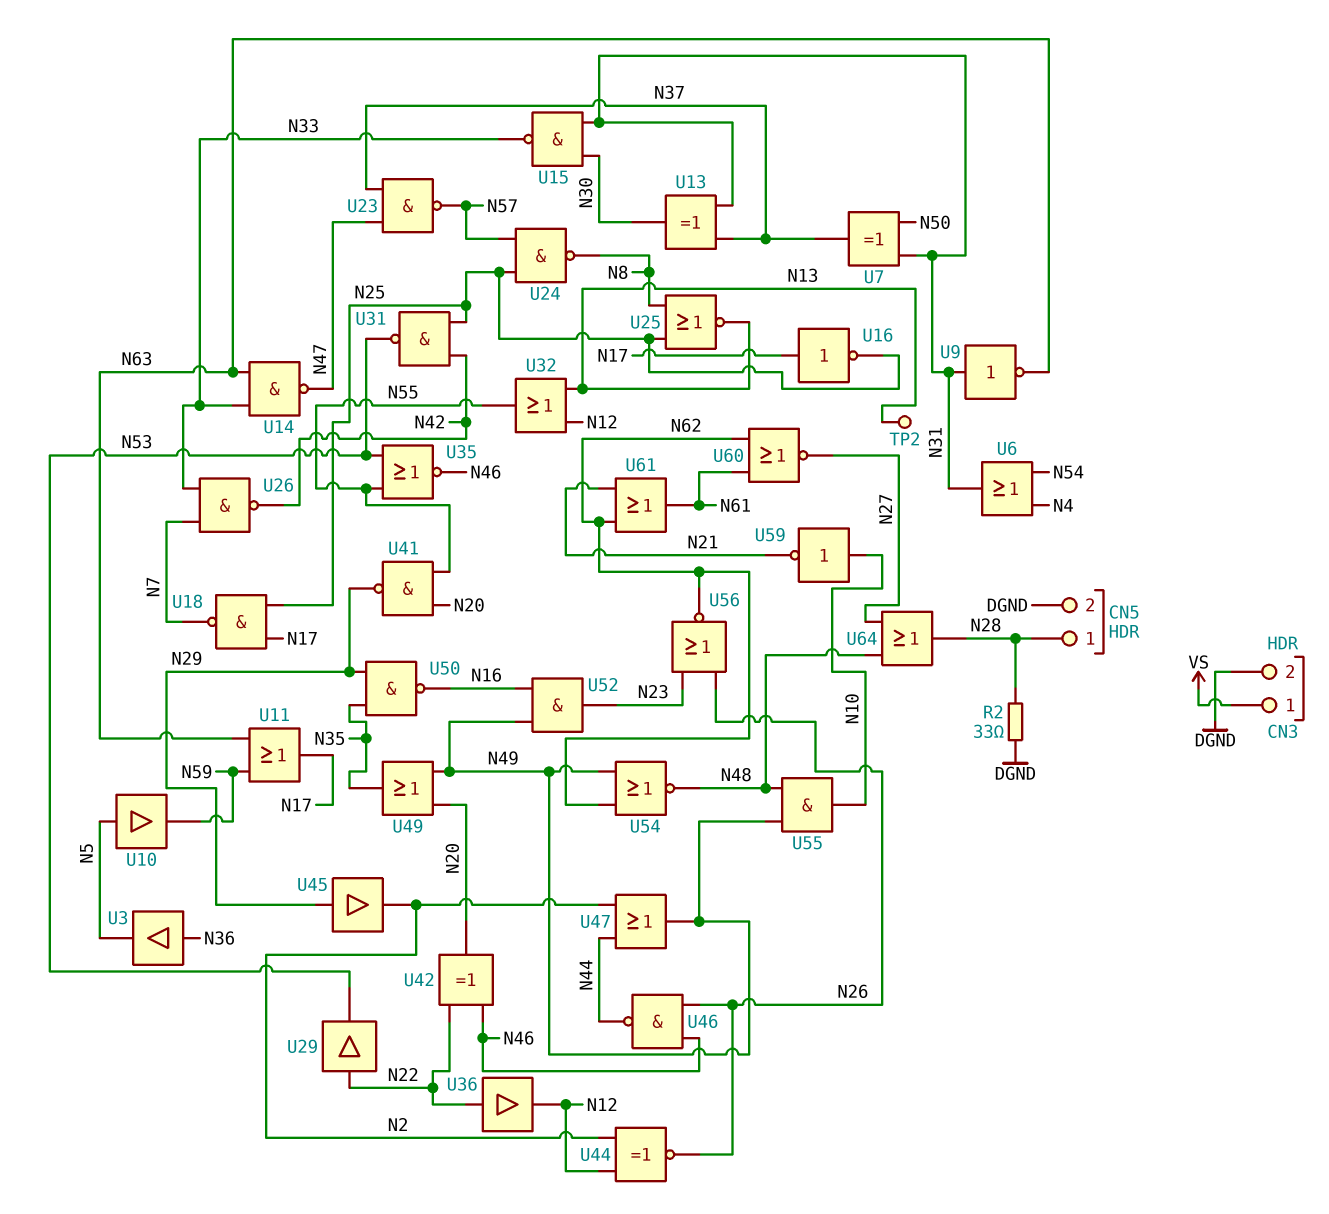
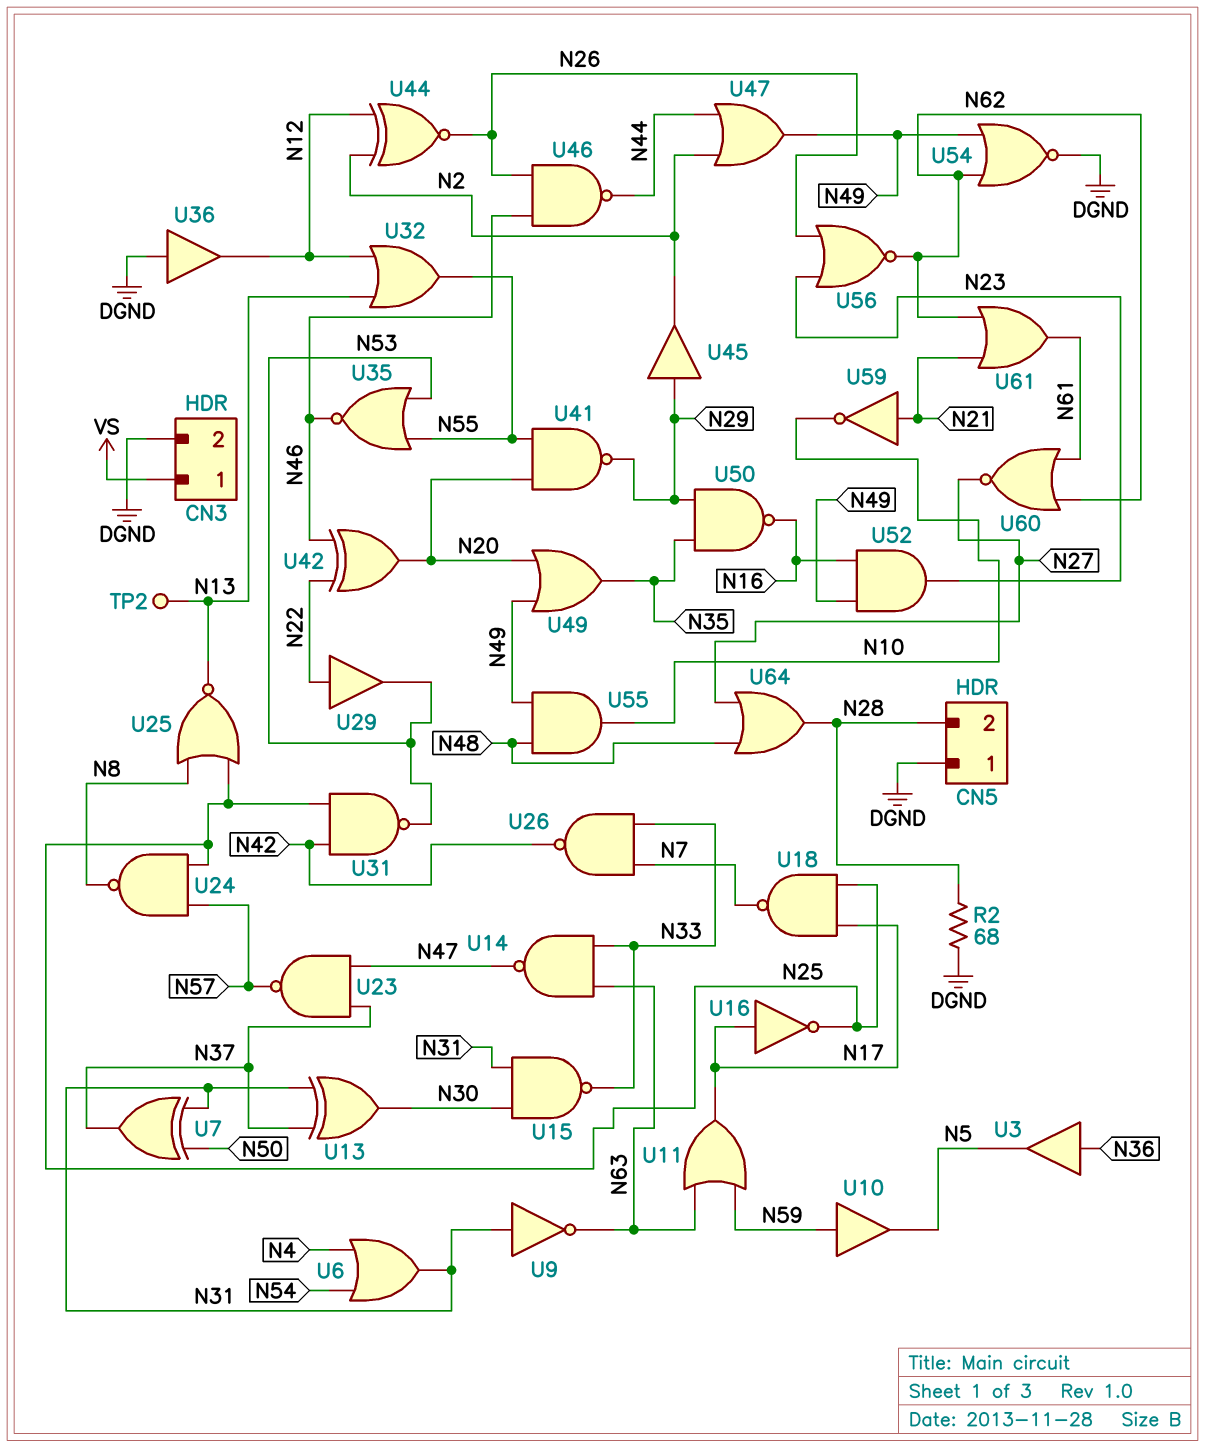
CN5 pin 1: N28 -> DGND
CN5 pin 2: DGND -> N28
R2: 33 (DGND, N28) -> 68 (DGND, N28)
U10: buffer (in N5, out N59) -> buffer (in N59, out N5)
U36: buffer (in N22, out N12) -> buffer (in DGND, out N12)
U54: NOR (in N49, in N62, out N48) -> NOR (in N49, in N62, out DGND)
U59: NOT (in N10, out N21) -> NOT (in N21, out N10)

